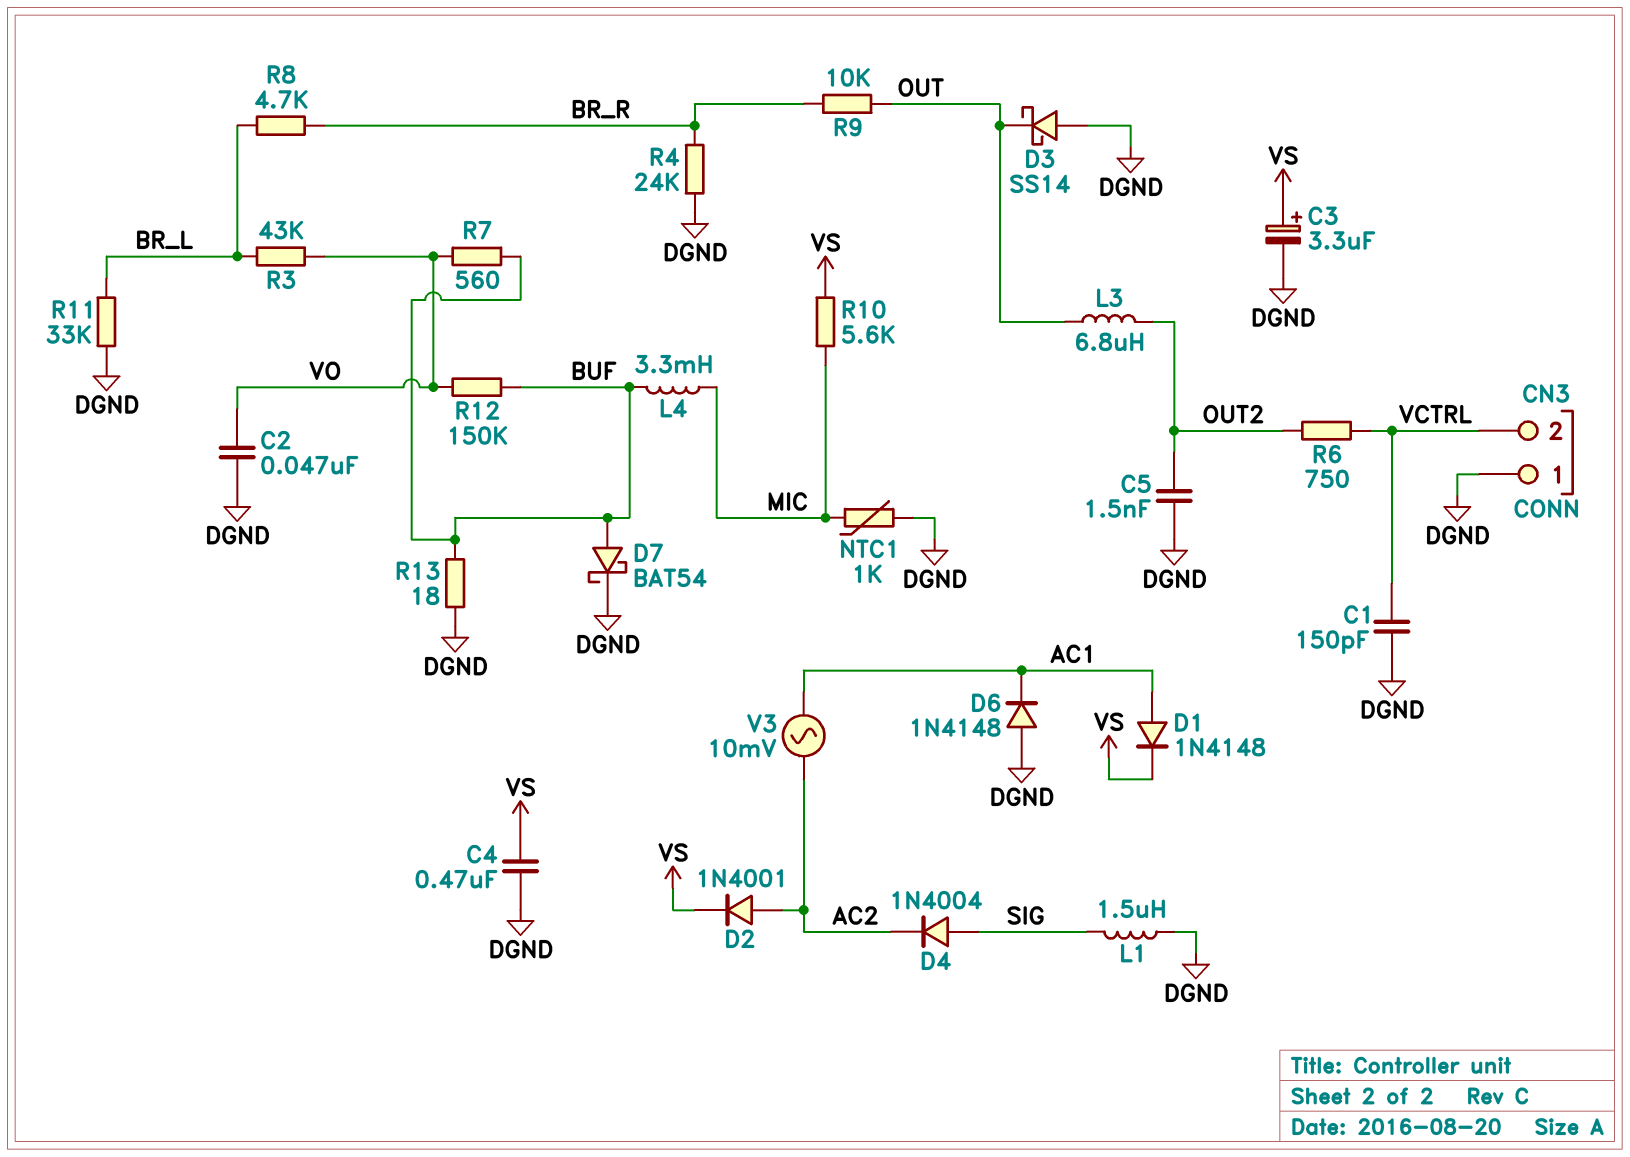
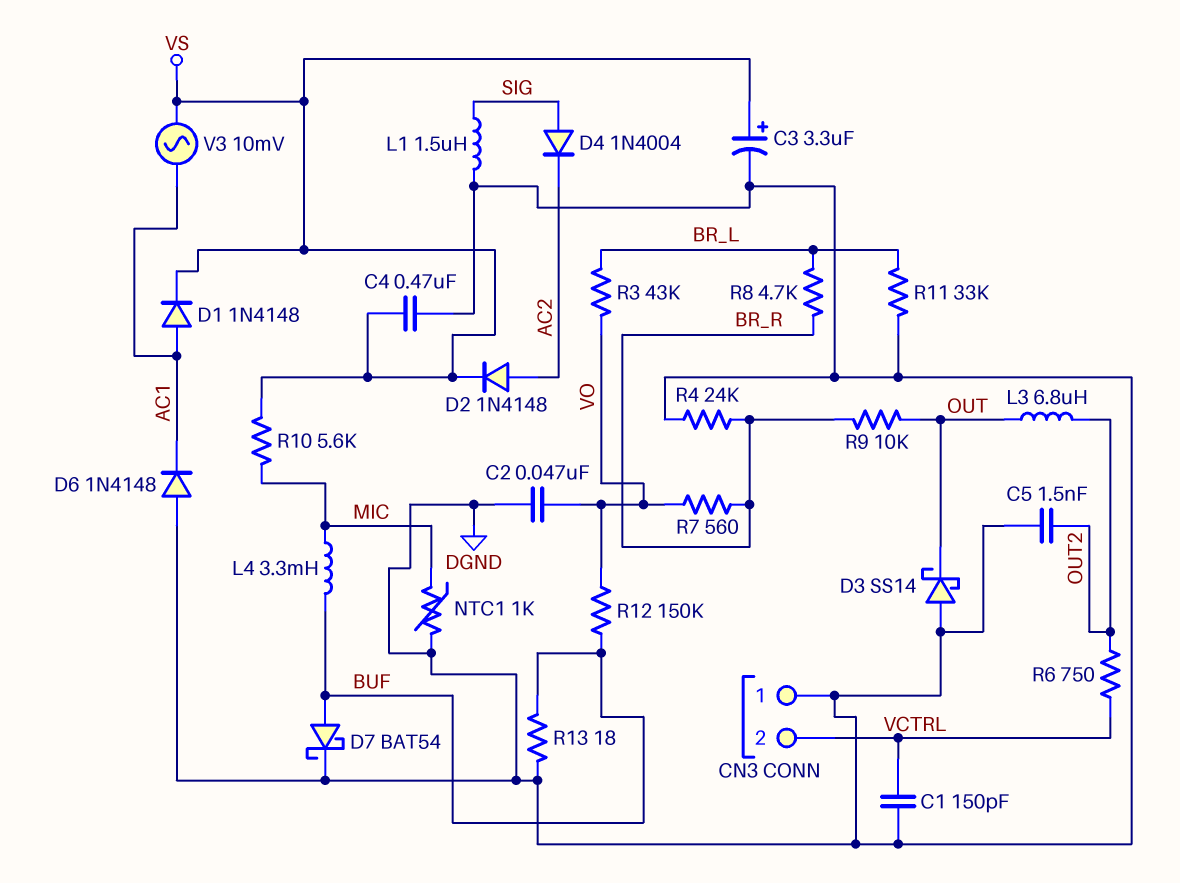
D2: diode 1N4001 (A AC2, K VS) -> diode 1N4148 (A AC2, K VS)
R7: 560 (BUF, VO) -> 560 (BR_R, VO)
V3: AC 10mV (AC1, AC2) -> AC 10mV (AC1, VS)

